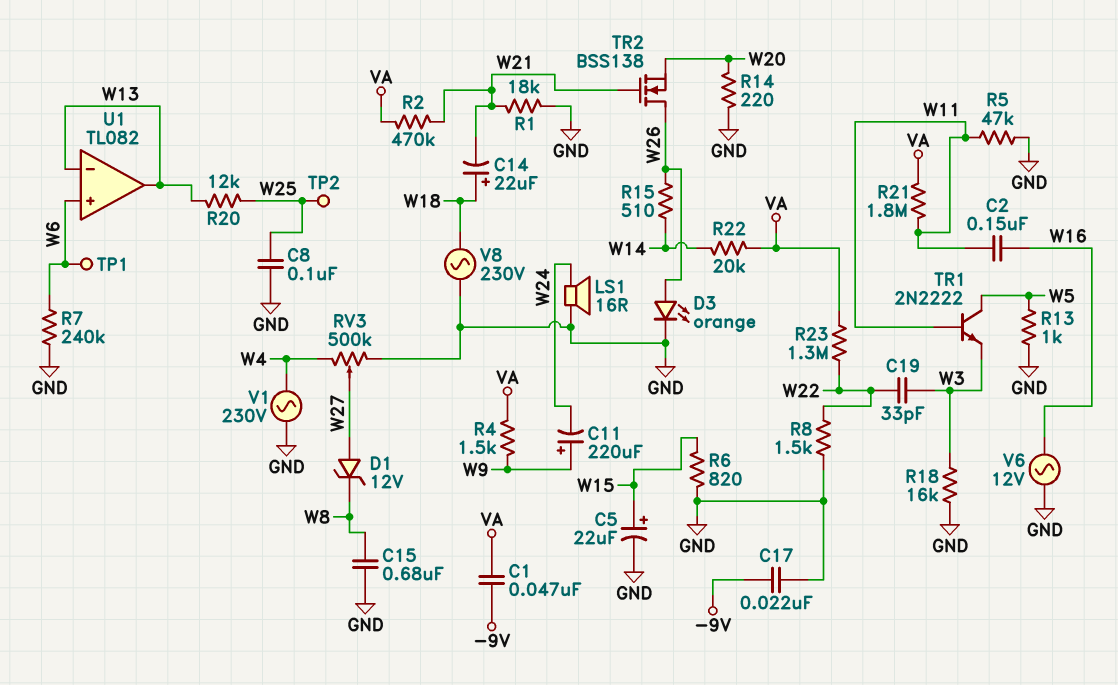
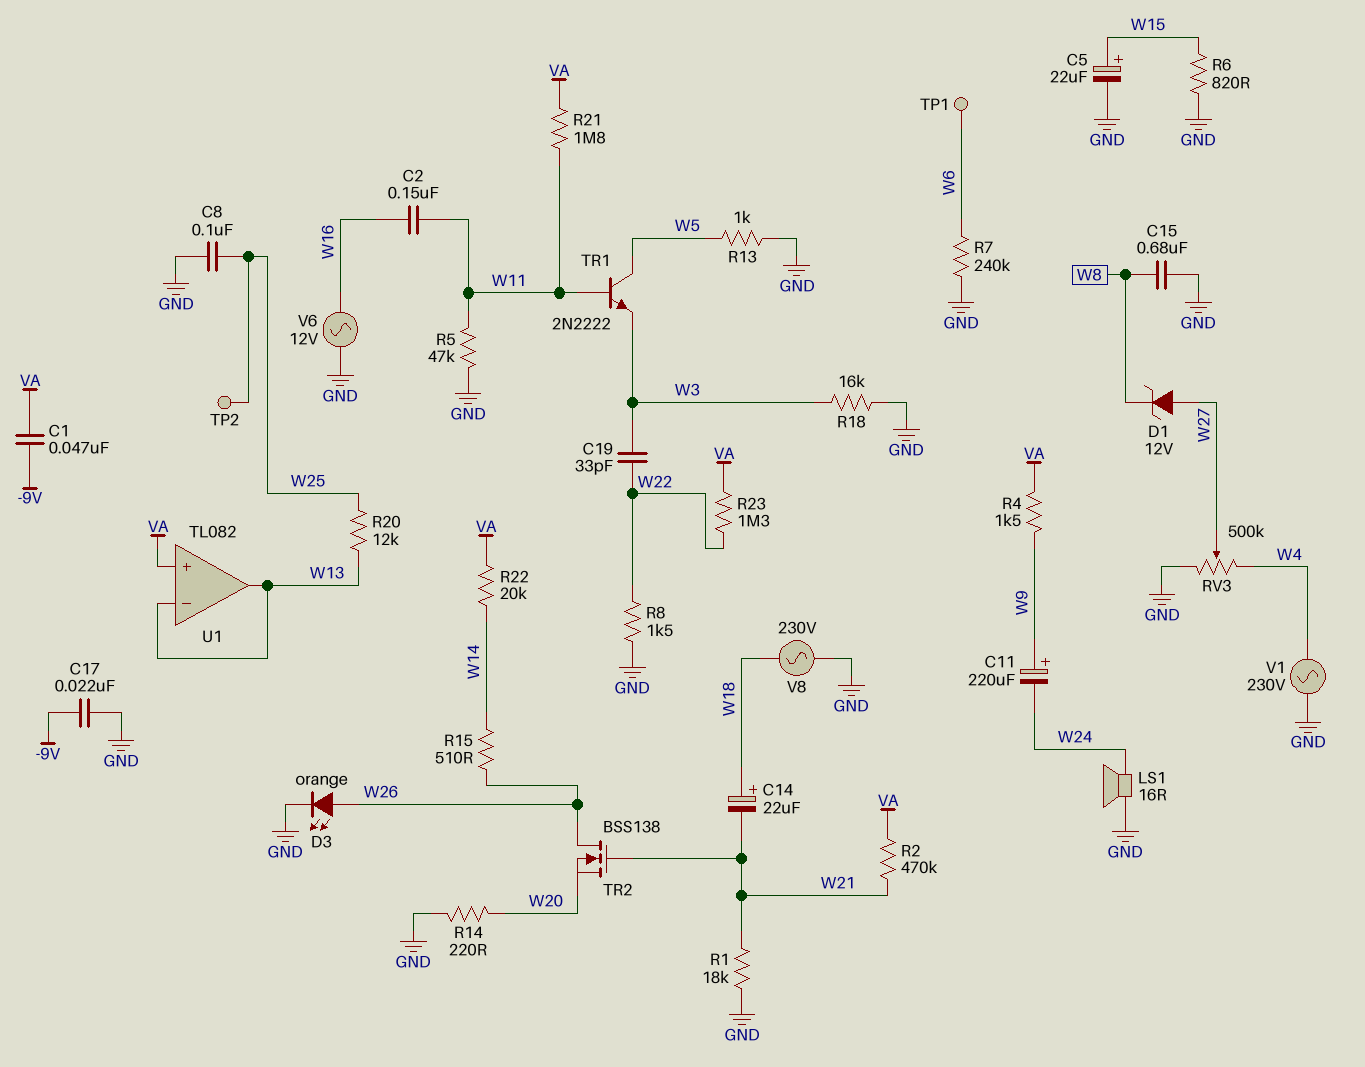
U1 pin in+: W6 -> VA

